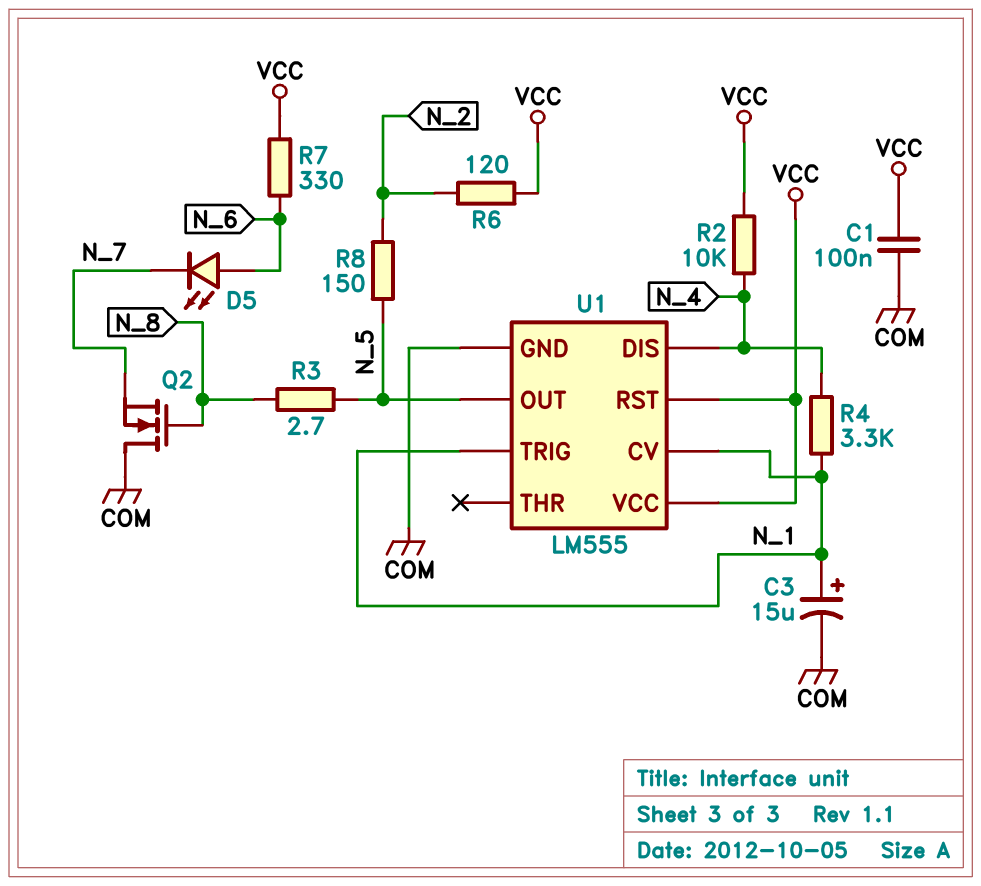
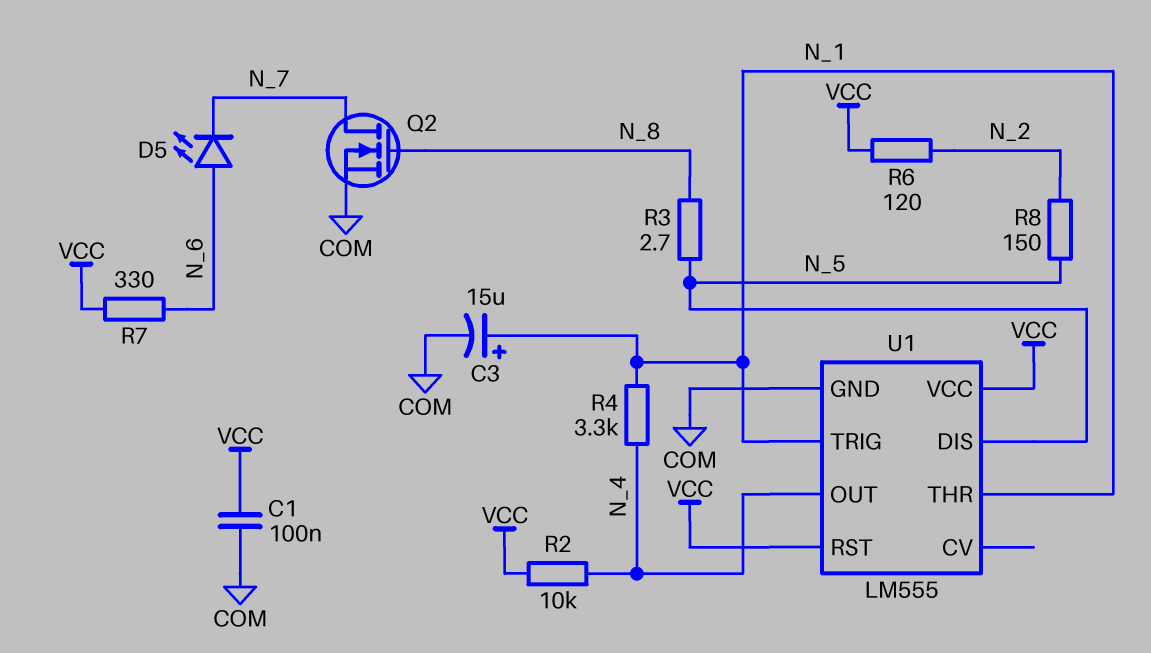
Q2: NMOS (G N_8, D COM, S N_7) -> NMOS (G N_8, D N_7, S COM)
U1 pin CV: N_1 -> none
U1 pin DIS: N_4 -> N_5
U1 pin OUT: N_5 -> N_4
U1 pin THR: none -> N_1

